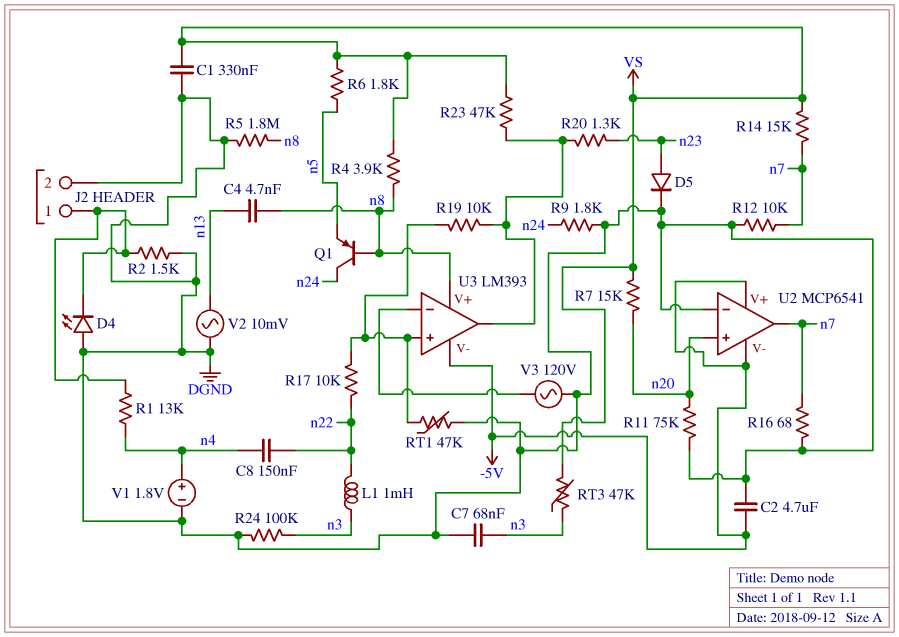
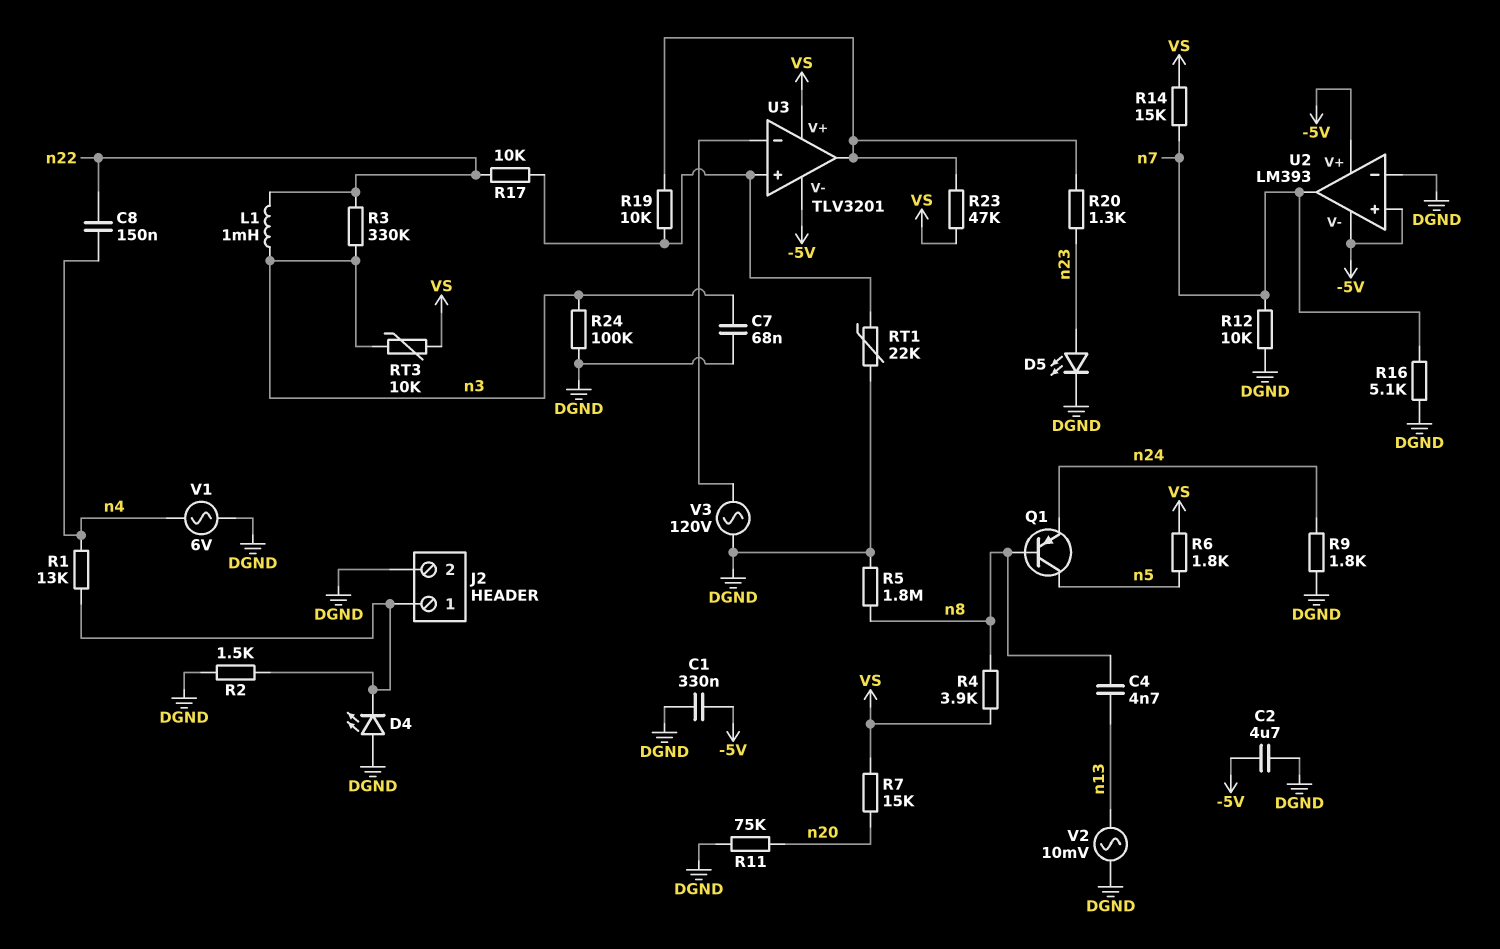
C1: 330nF (DGND, VS) -> 330nF (-5V, DGND)
D5: diode (A n23, K DGND) -> LED (A n23, K DGND)
Q1: PNP (B n8, C n24, E n5) -> PNP (B n8, C n5, E n24)
R3: none -> 330k (n3, n22)
R16: 68 (DGND, n7) -> 5.1k (DGND, n7)
RT1: 47k (DGND, U3/in+) -> 22k (DGND, U3/in+)
RT3: 47k (VS, n3) -> 10k (VS, n3)
U2: MCP6541 -> LM393
U2 pin in+: n20 -> -5V
U3: LM393 -> TLV3201
U3 pin V+: n8 -> VS
V1: 1.8V (plus n4, minus DGND) -> AC 6V (DGND, n4)

